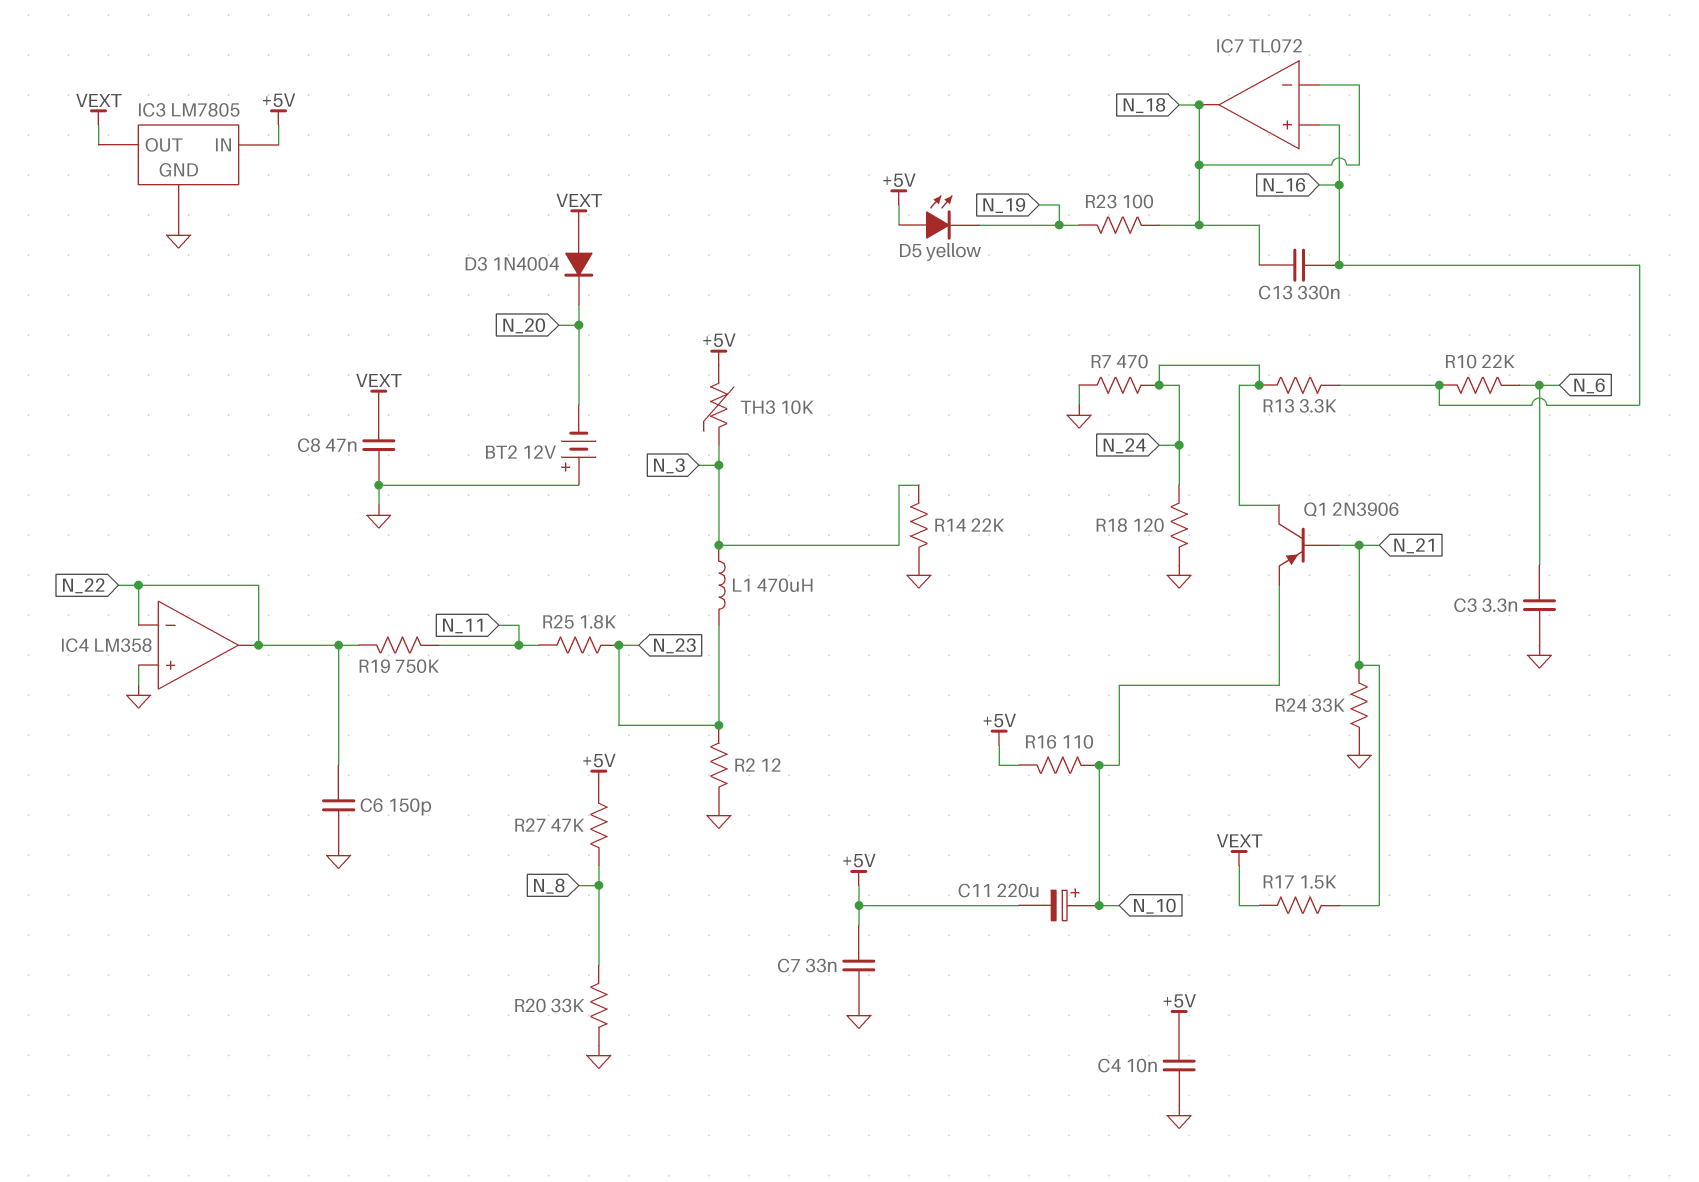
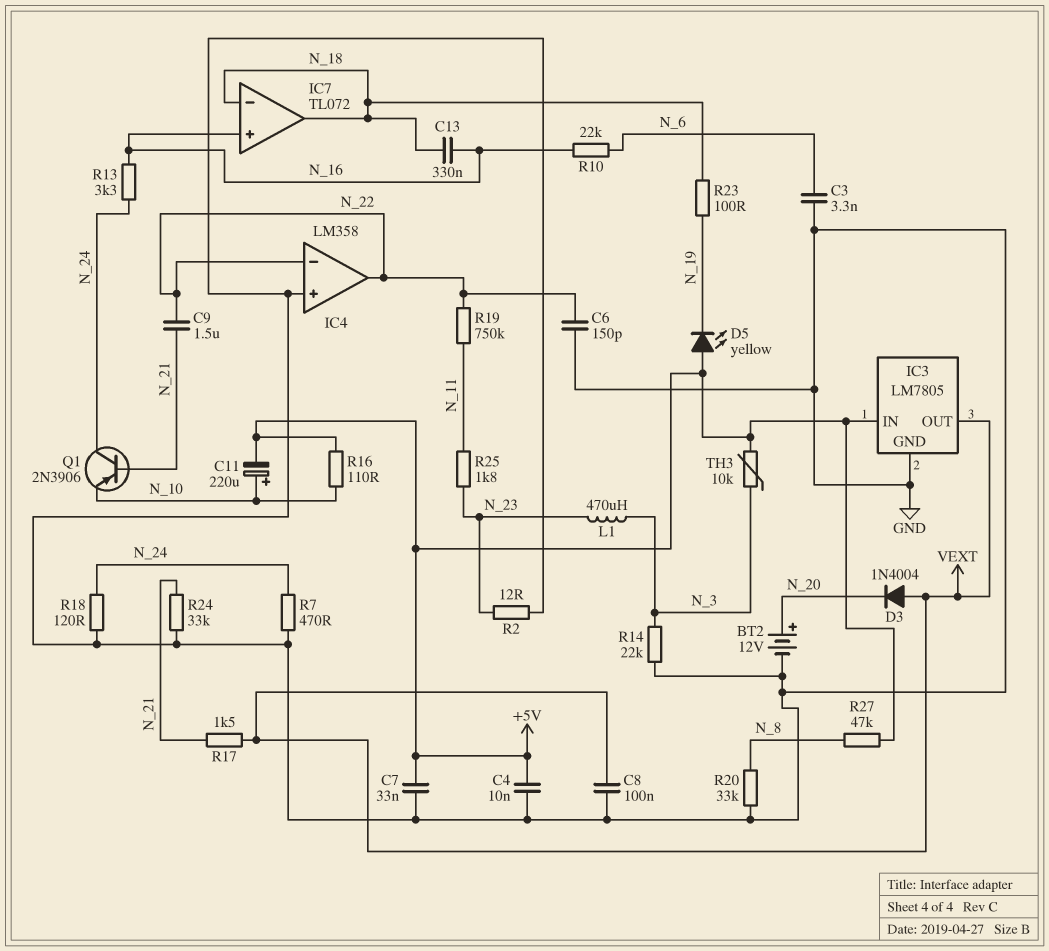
BT2: 12V (plus GND, minus N_20) -> 12V (plus N_20, minus GND)
C8: 47nF (GND, VEXT) -> 100nF (GND, VEXT)
C9: none -> 1.5uF (N_21, N_22)

